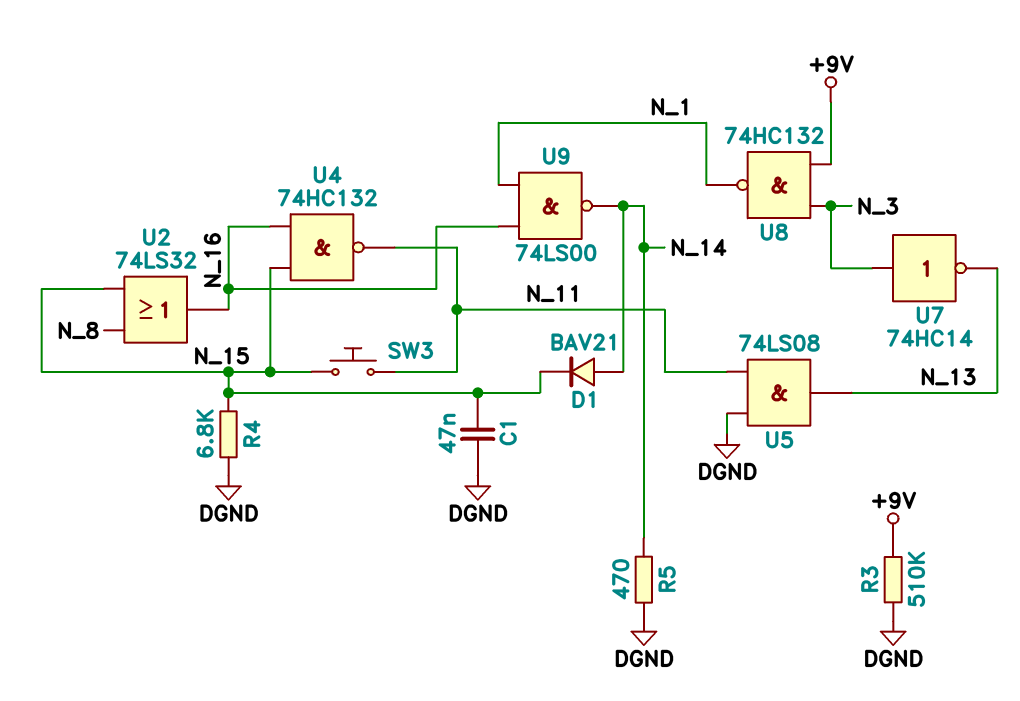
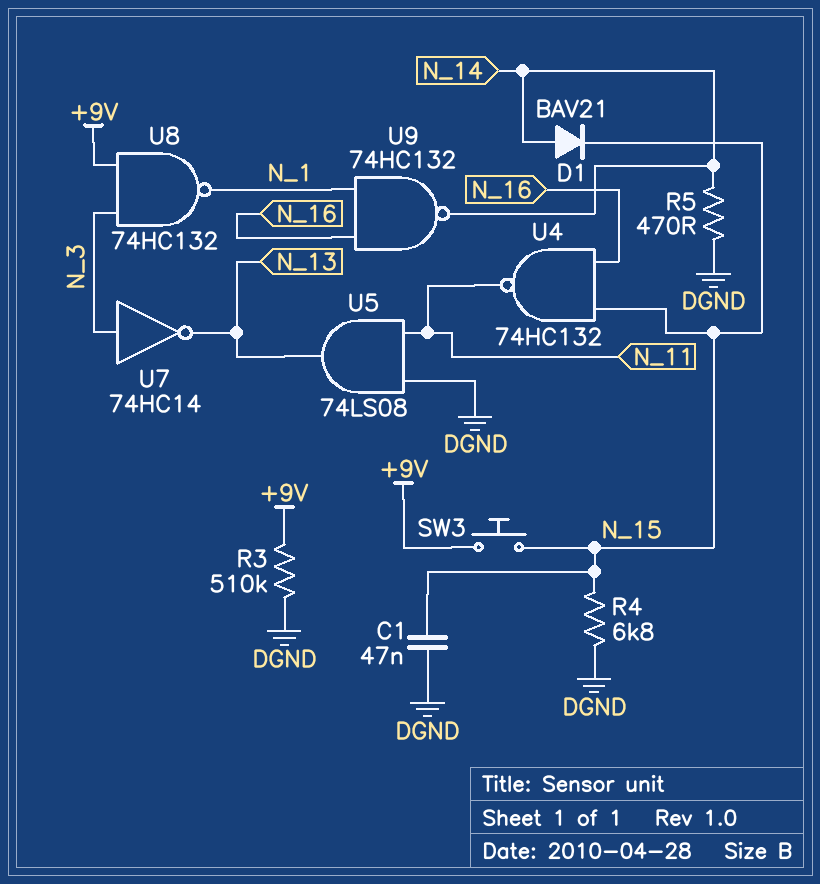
SW3: button (N_11, N_15) -> button (+9V, N_15)
U2: OR 74LS32 (in N_8, in N_15, out N_16) -> none
U9: NAND 74LS00 (in N_1, in N_16, out N_14) -> NAND 74HC132 (in N_1, in N_16, out N_14)

